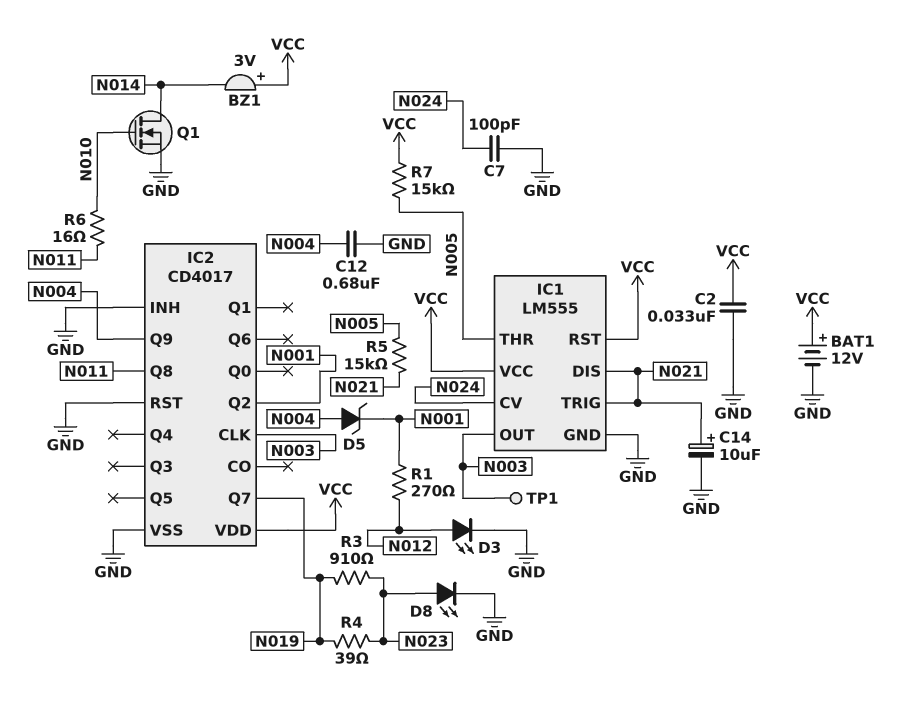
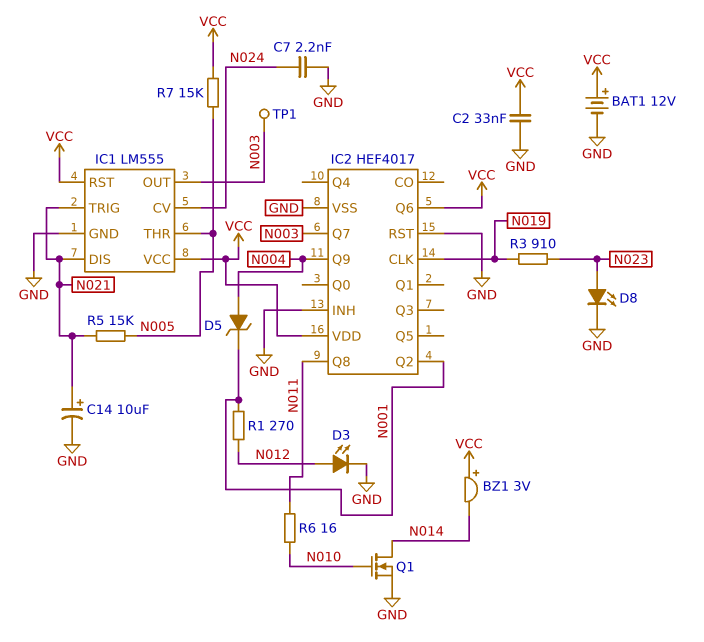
C7: 100pF (GND, N024) -> 2.2nF (GND, N024)
C12: 680nF (GND, N004) -> none
IC2: CD4017 -> HEF4017
IC2 pin CLK: N003 -> N019
IC2 pin Q6: none -> VCC
IC2 pin Q7: N019 -> N003
R4: 39 (N019, N023) -> none

